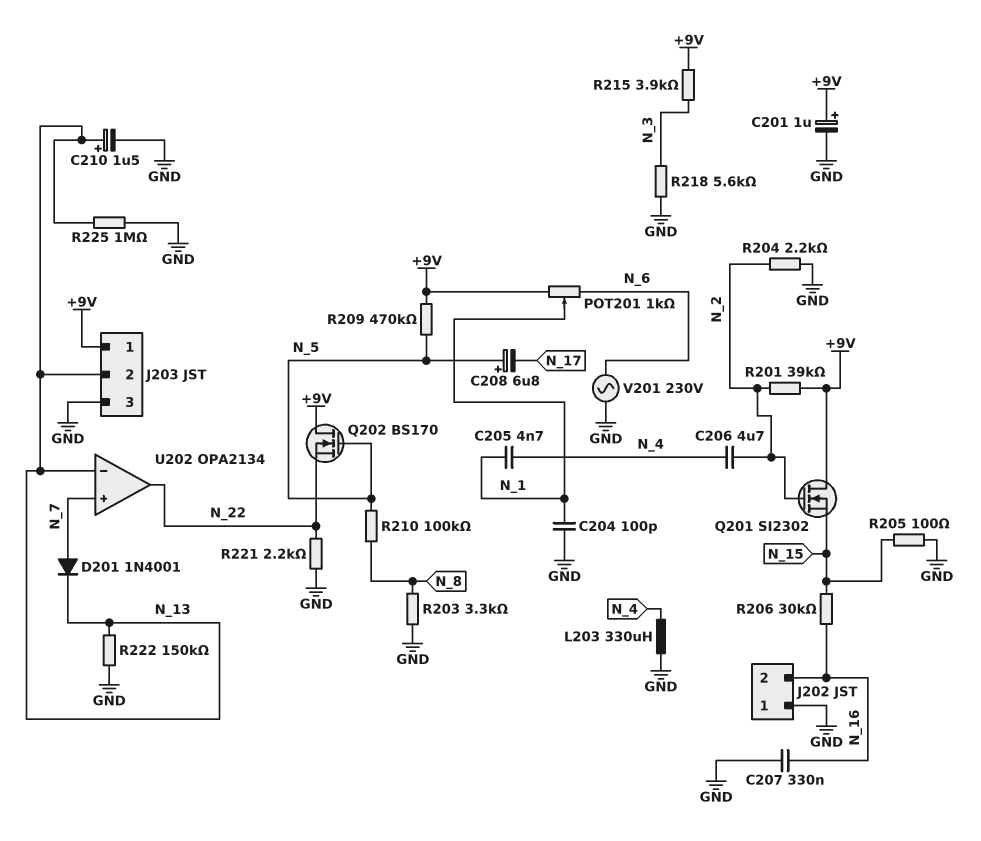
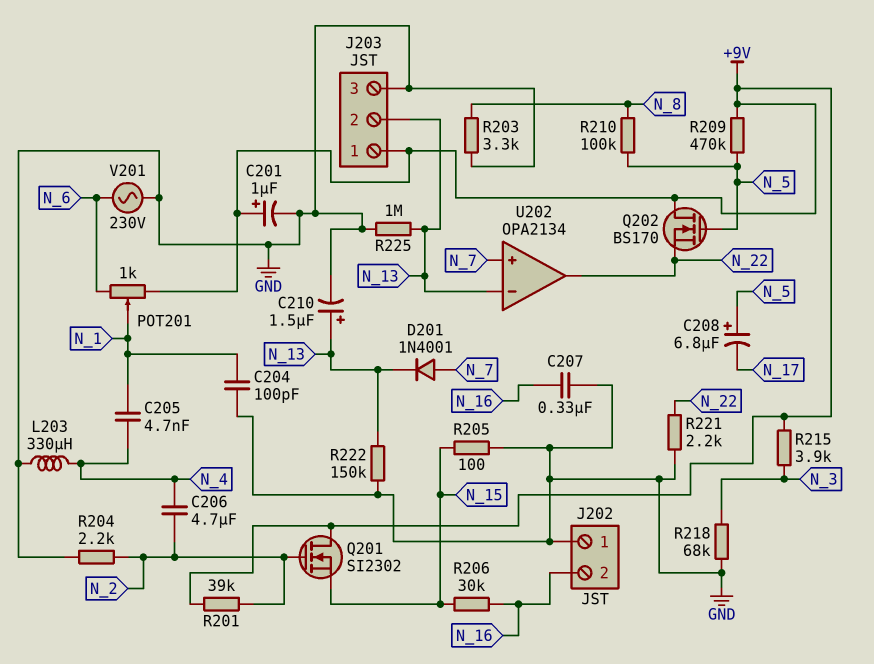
R218: 5.6k (GND, N_3) -> 68k (GND, N_3)

